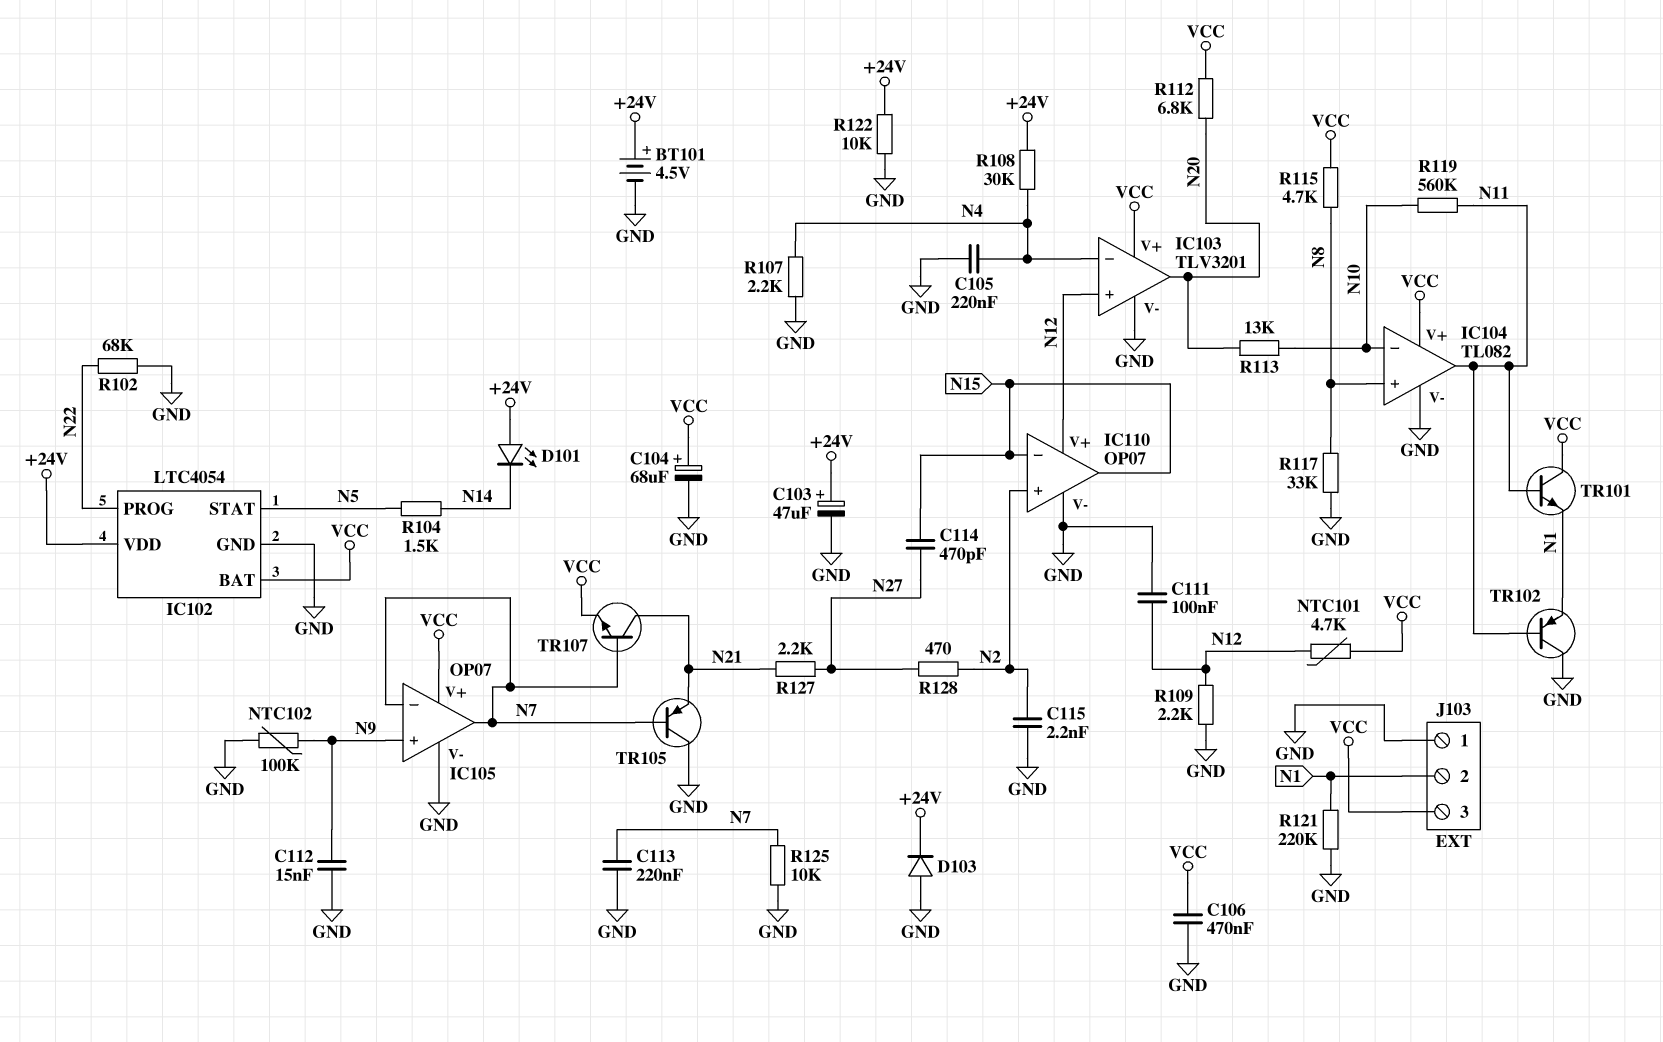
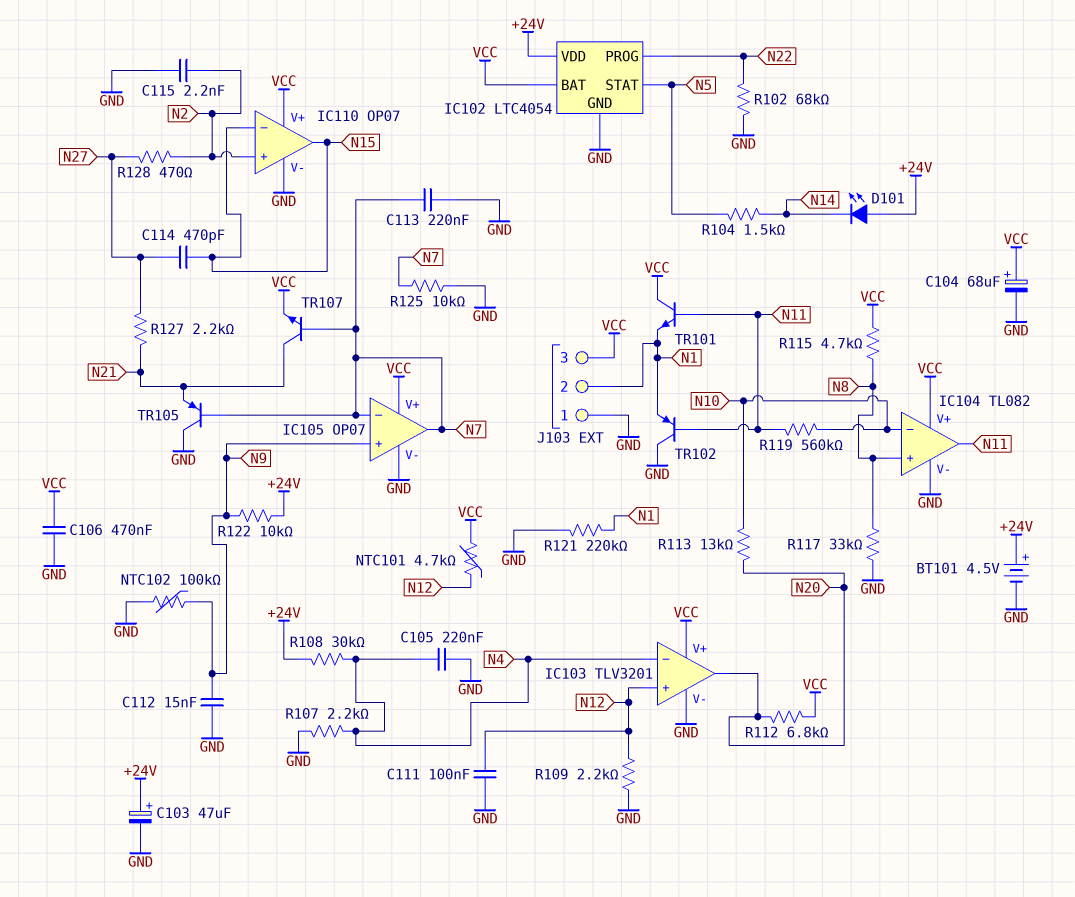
D103: diode (A GND, K +24V) -> none
IC110 pin V+: N12 -> VCC
R122: 10k (+24V, GND) -> 10k (+24V, N9)

